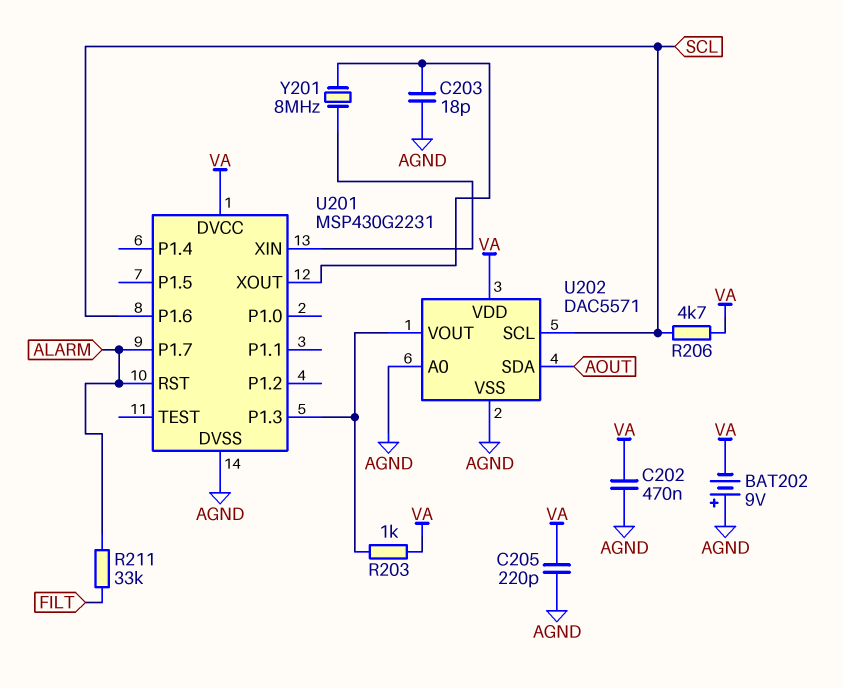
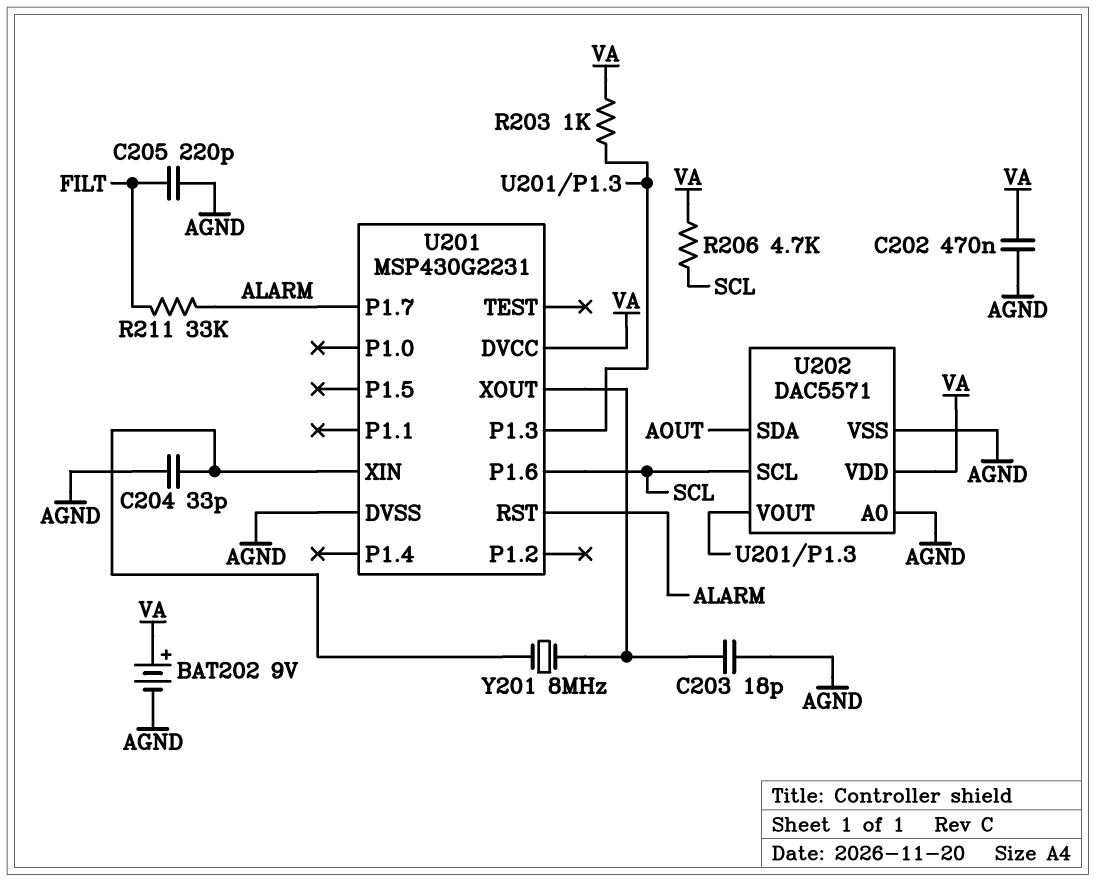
BAT202: 9V (plus AGND, minus VA) -> 9V (plus VA, minus AGND)
C204: none -> 33pF (AGND, U201/XIN)
C205: 220pF (AGND, VA) -> 220pF (AGND, FILT)

